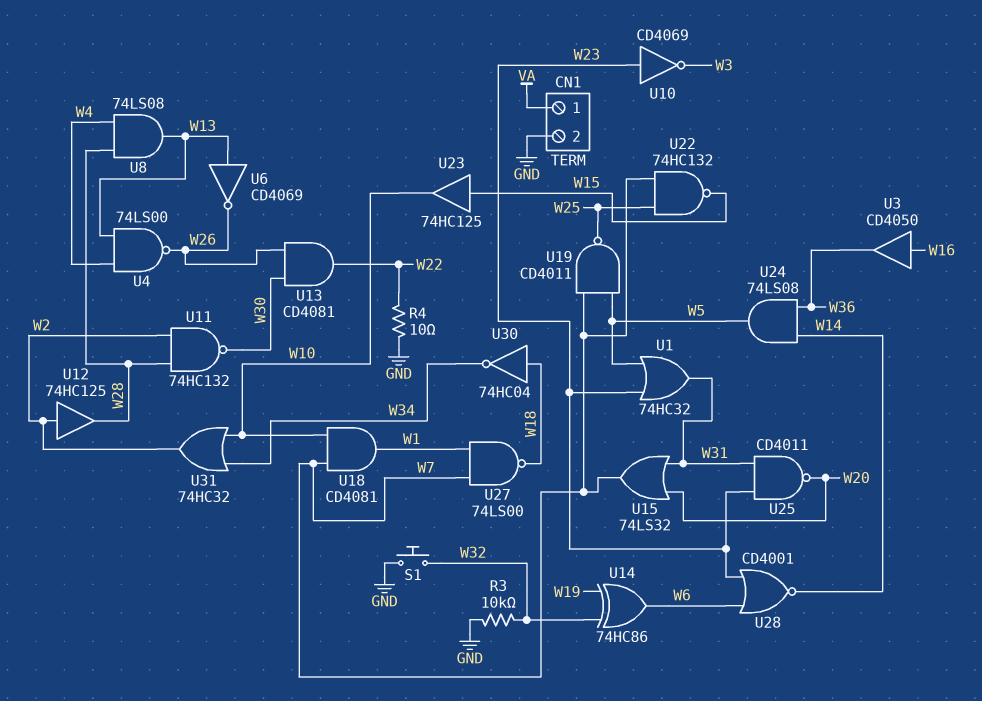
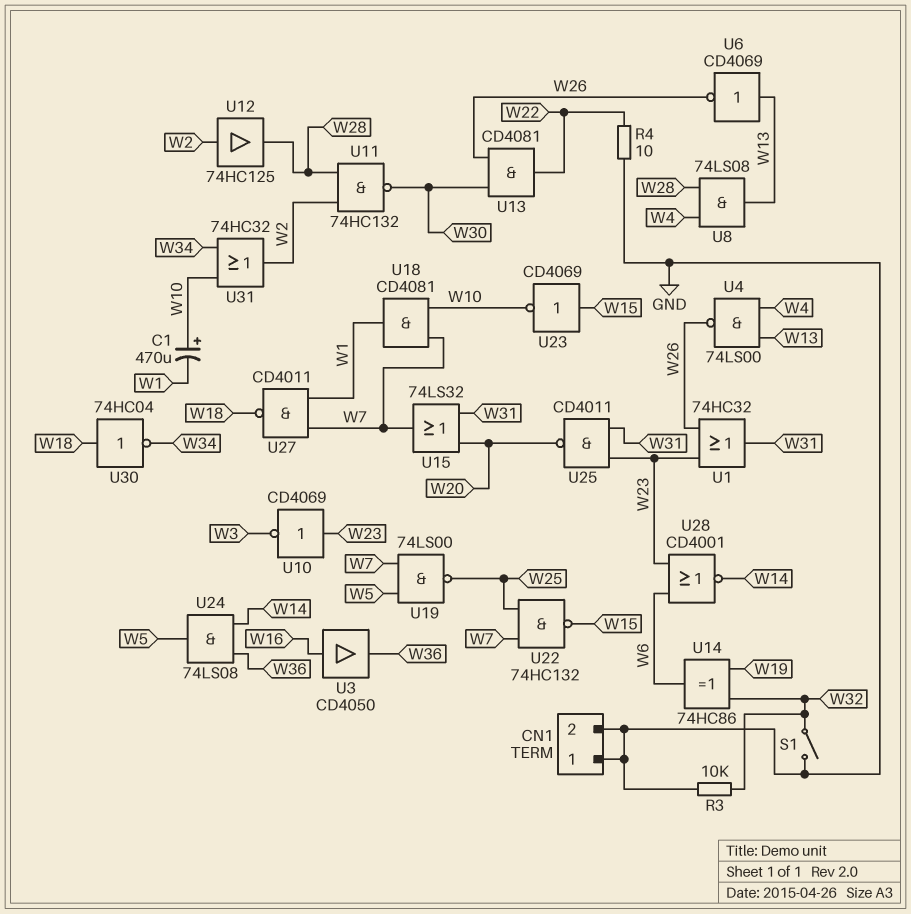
C1: none -> 470uF (plus W10, minus W1)
CN1 pin 1: VA -> GND
S1: button (GND, W32) -> switch (GND, W32)
U1: OR 74HC32 (in W5, in W23, out W31) -> OR 74HC32 (in W23, in W26, out W31)
U19: NAND CD4011 (in W5, in W7, out W25) -> NAND 74LS00 (in W5, in W7, out W25)
U23: buffer 74HC125 (in W15, out W10) -> NOT CD4069 (in W15, out W10)
U27: NAND 74LS00 (in W1, in W7, out W18) -> NAND CD4011 (in W1, in W7, out W18)

